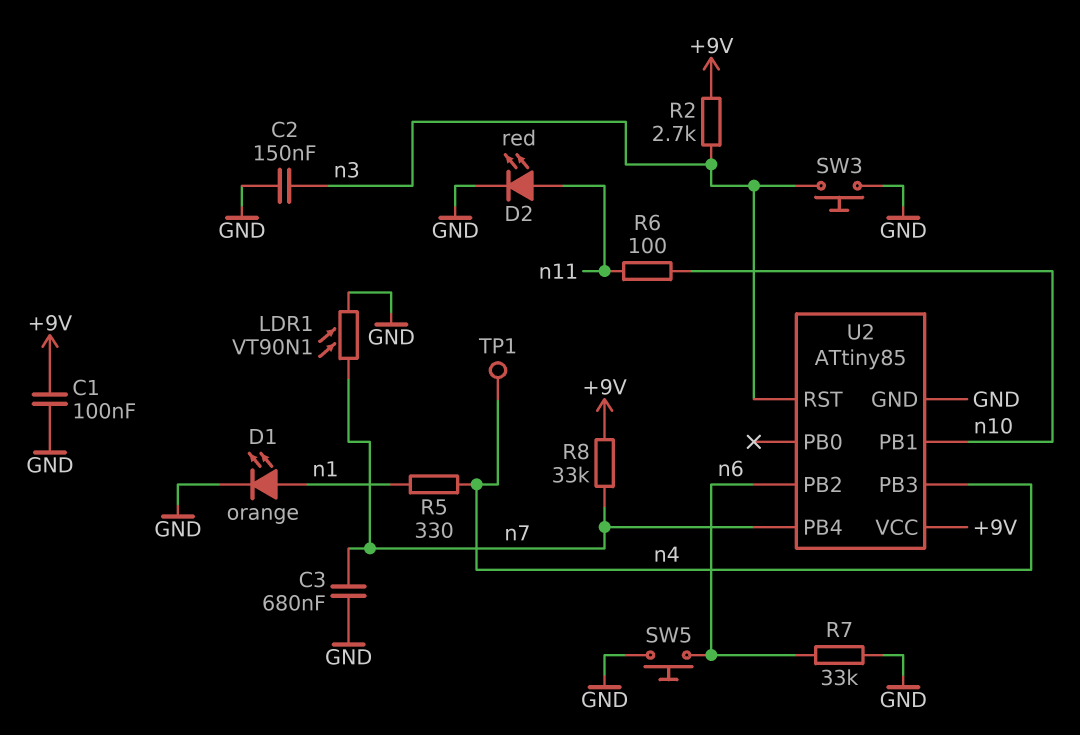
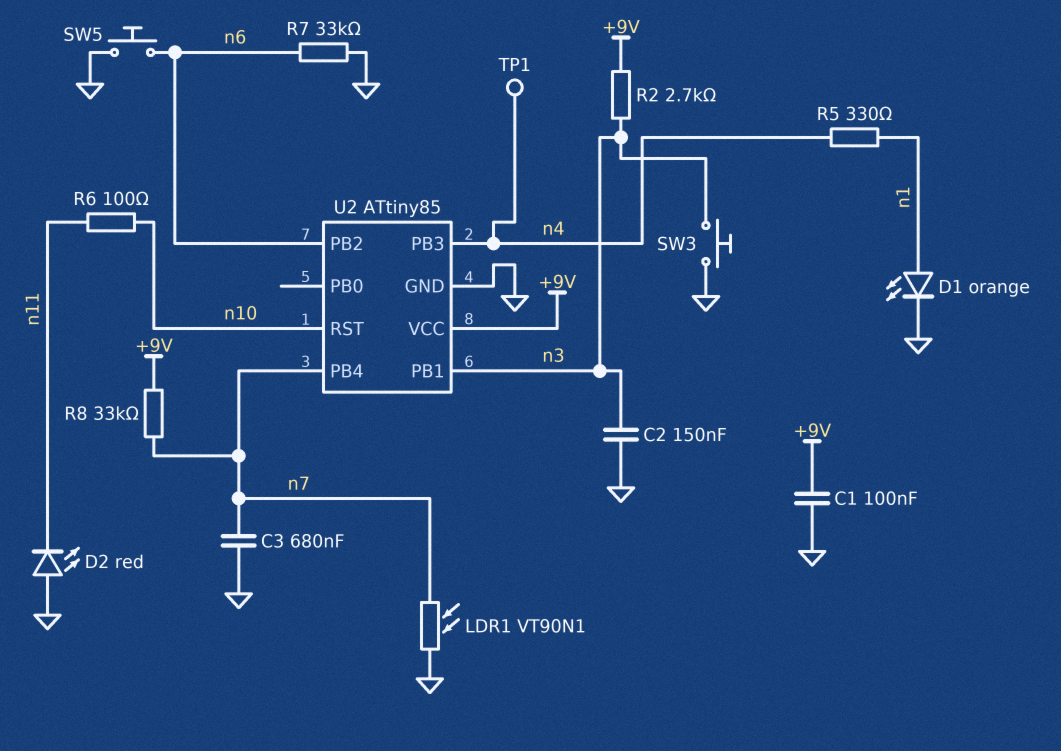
D2: LED red (A n11, K GND) -> LED red (A GND, K n11)
U2 pin PB1: n10 -> n3
U2 pin RST: n3 -> n10

